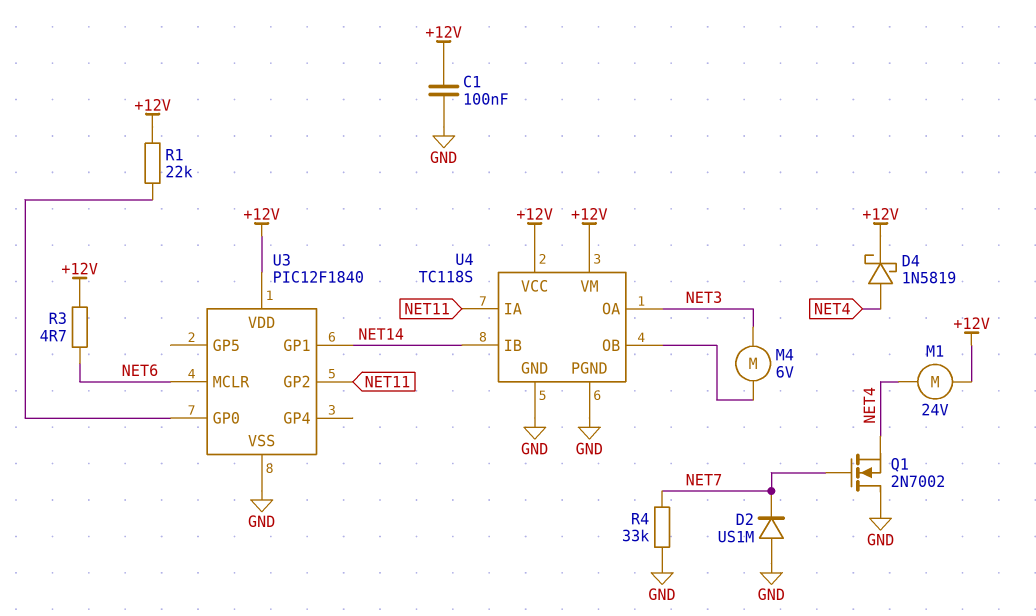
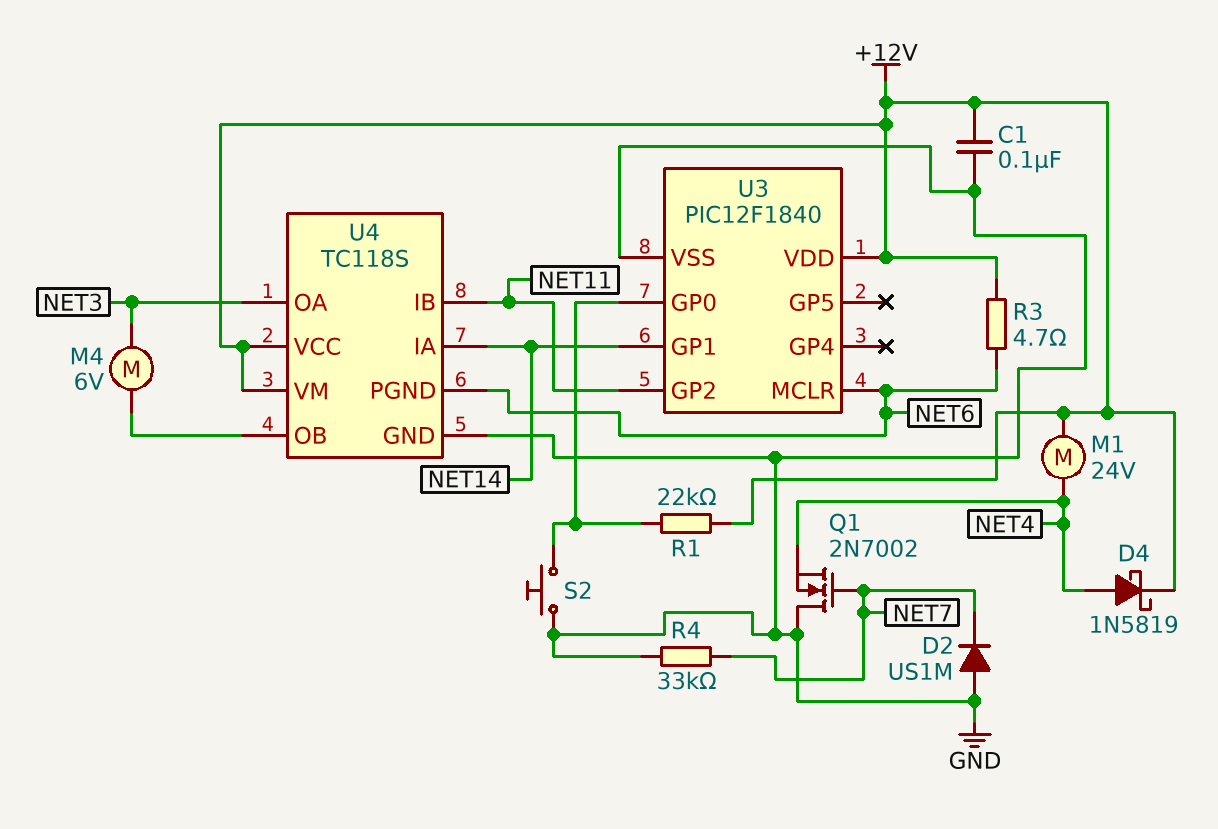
S2: none -> button (GND, U3/GP0)
U4 pin IA: NET11 -> NET14
U4 pin IB: NET14 -> NET11
U4 pin PGND: GND -> NET6

